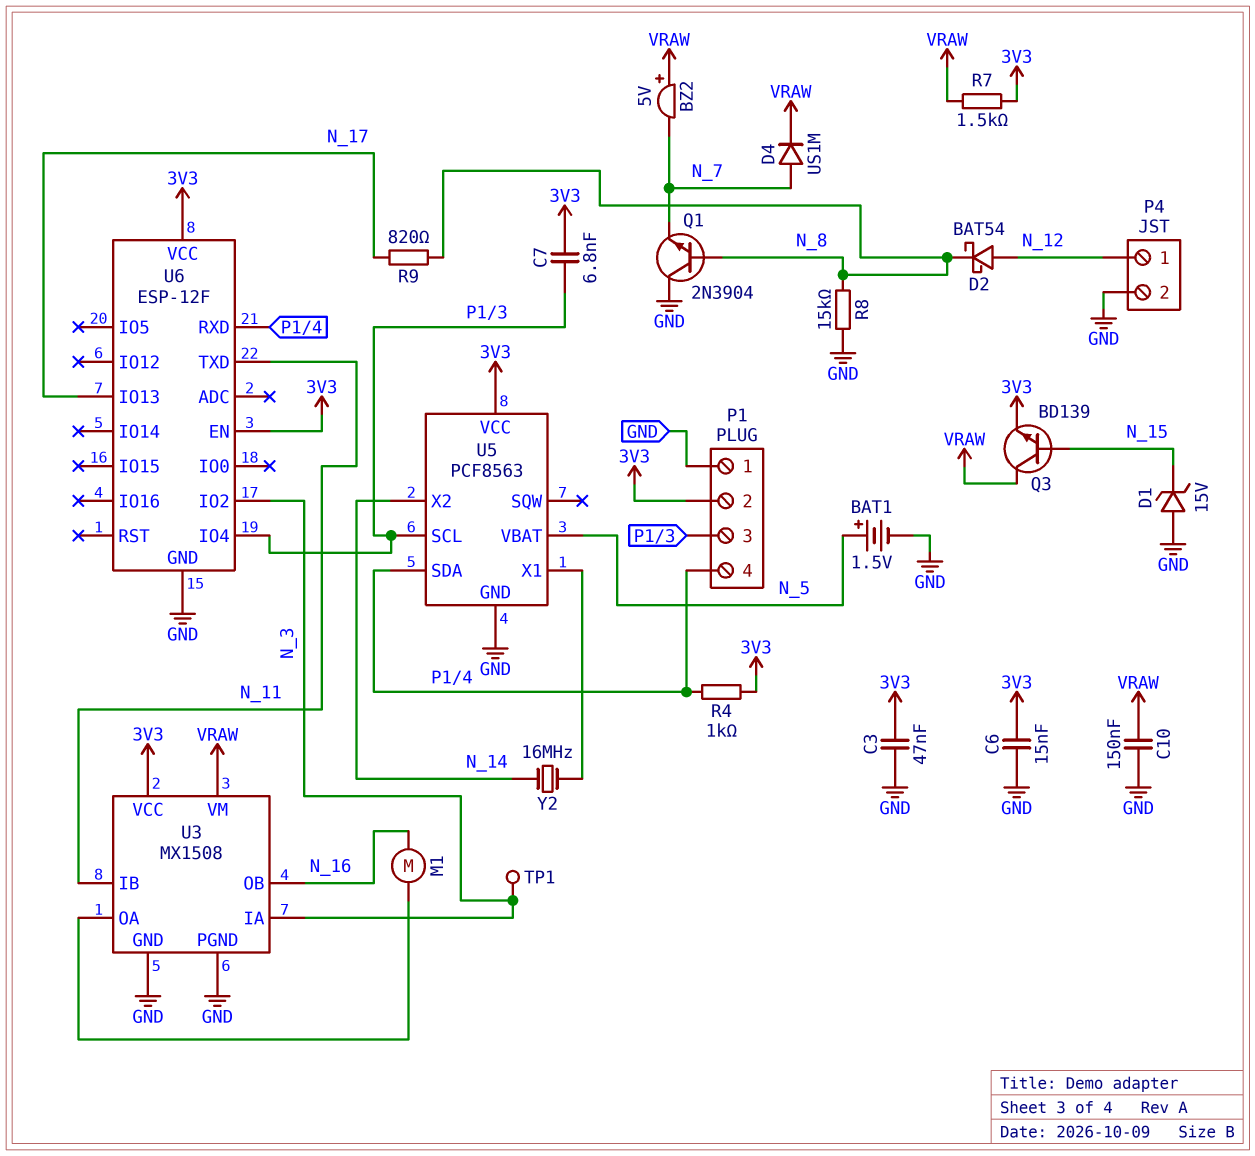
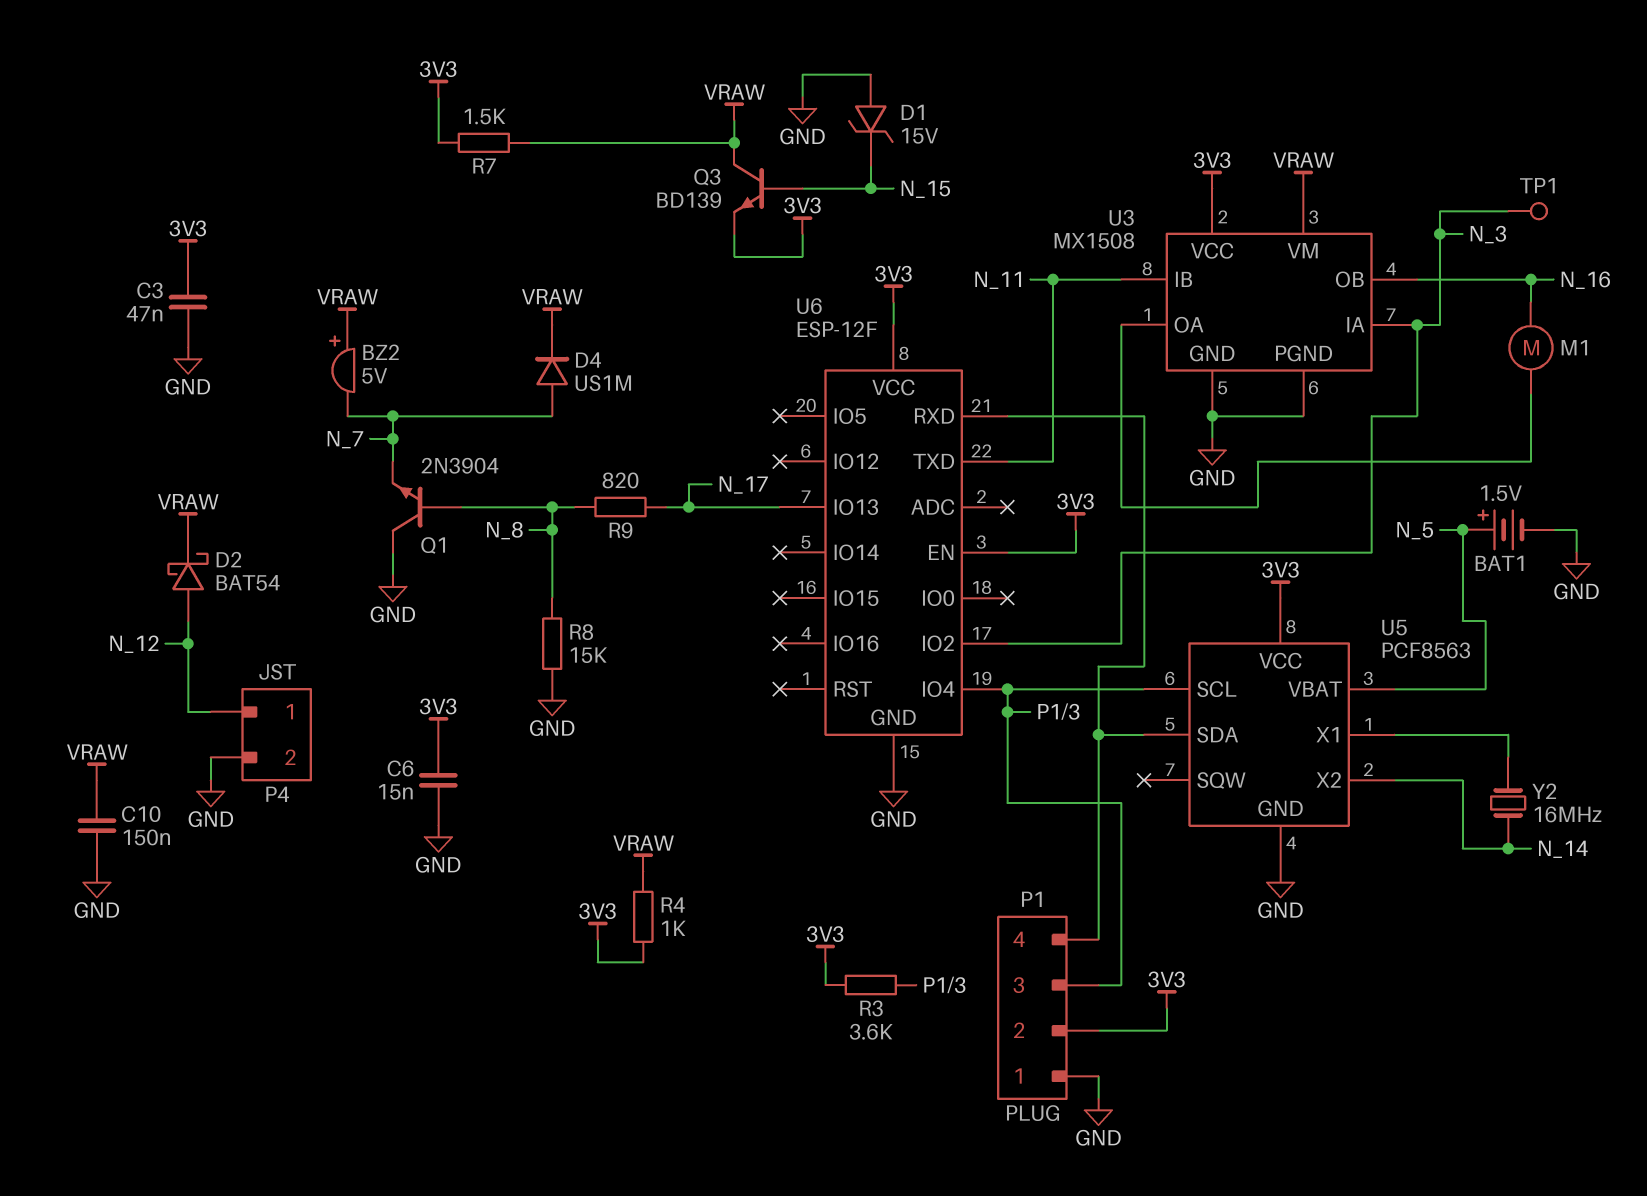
C7: 6.8nF (3V3, P1/3) -> none
D2: schottky BAT54 (A N_12, K N_8) -> schottky BAT54 (A N_12, K VRAW)
R3: none -> 3.6k (3V3, P1/3)
R4: 1k (3V3, P1/4) -> 1k (3V3, VRAW)

